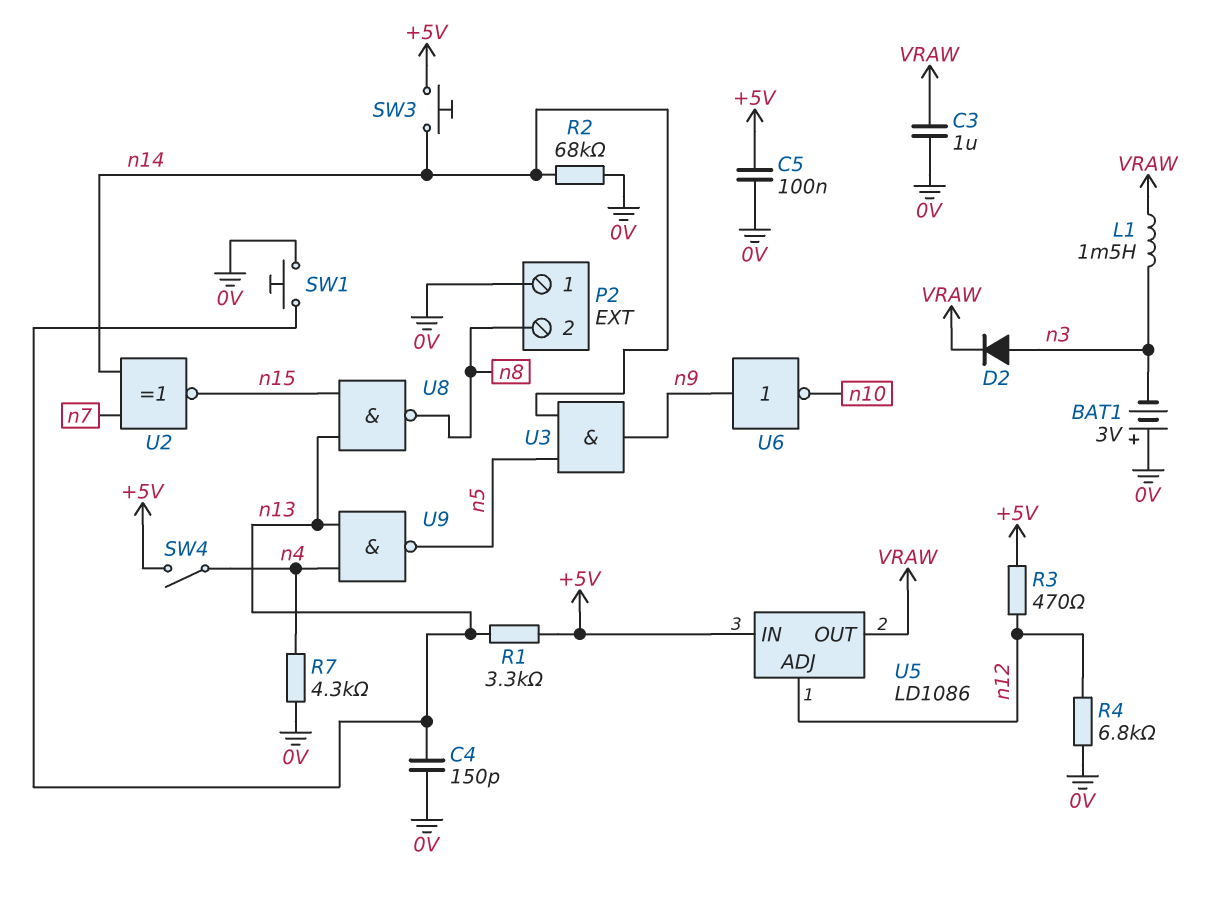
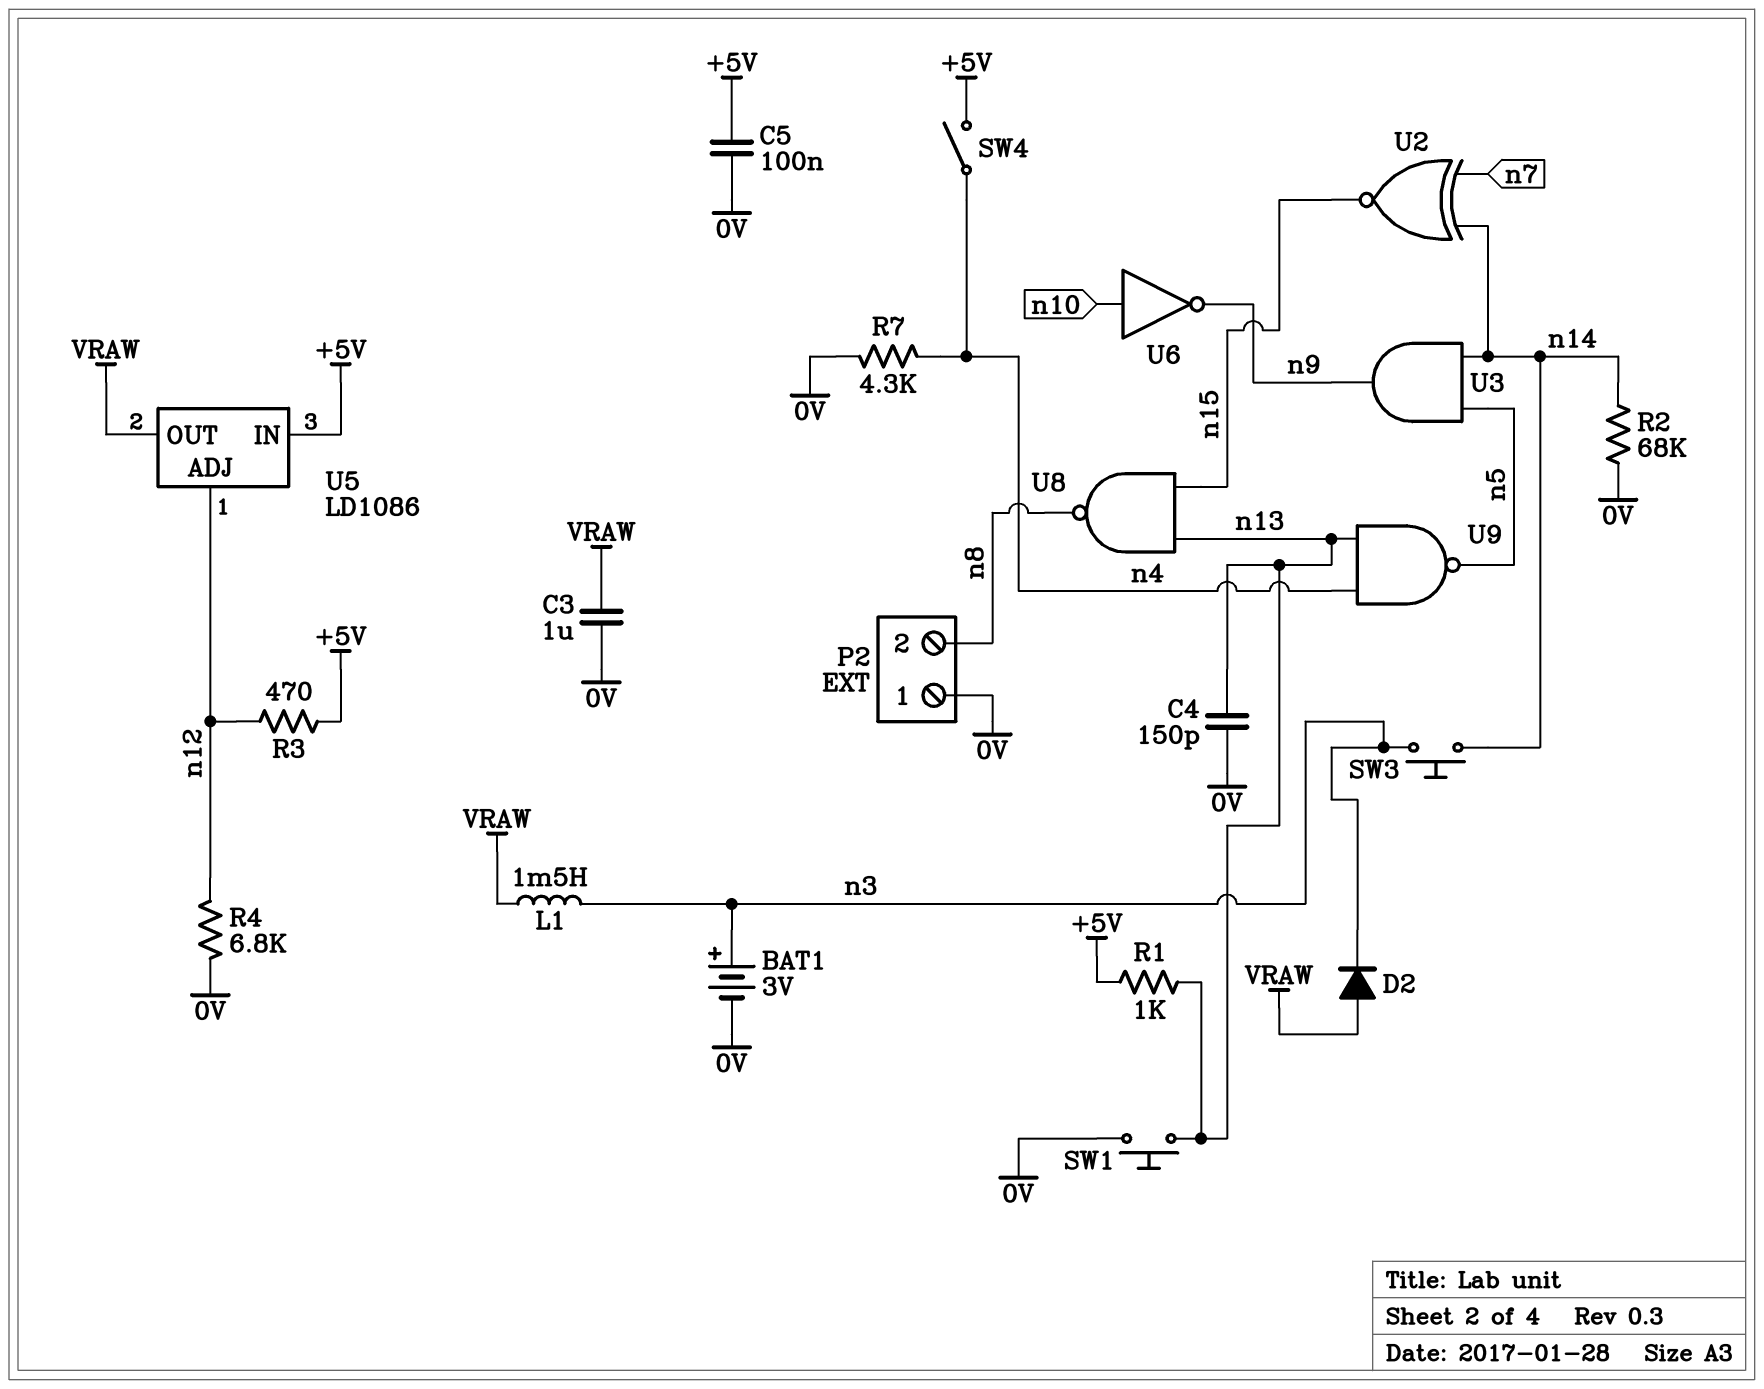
BAT1: 3V (plus 0V, minus n3) -> 3V (plus n3, minus 0V)
D2: diode (A n3, K VRAW) -> diode (A VRAW, K n3)
R1: 3.3k (+5V, n13) -> 1k (+5V, n13)
SW3: button (+5V, n14) -> button (n3, n14)
U6: NOT (in n9, out n10) -> NOT (in n10, out n9)

